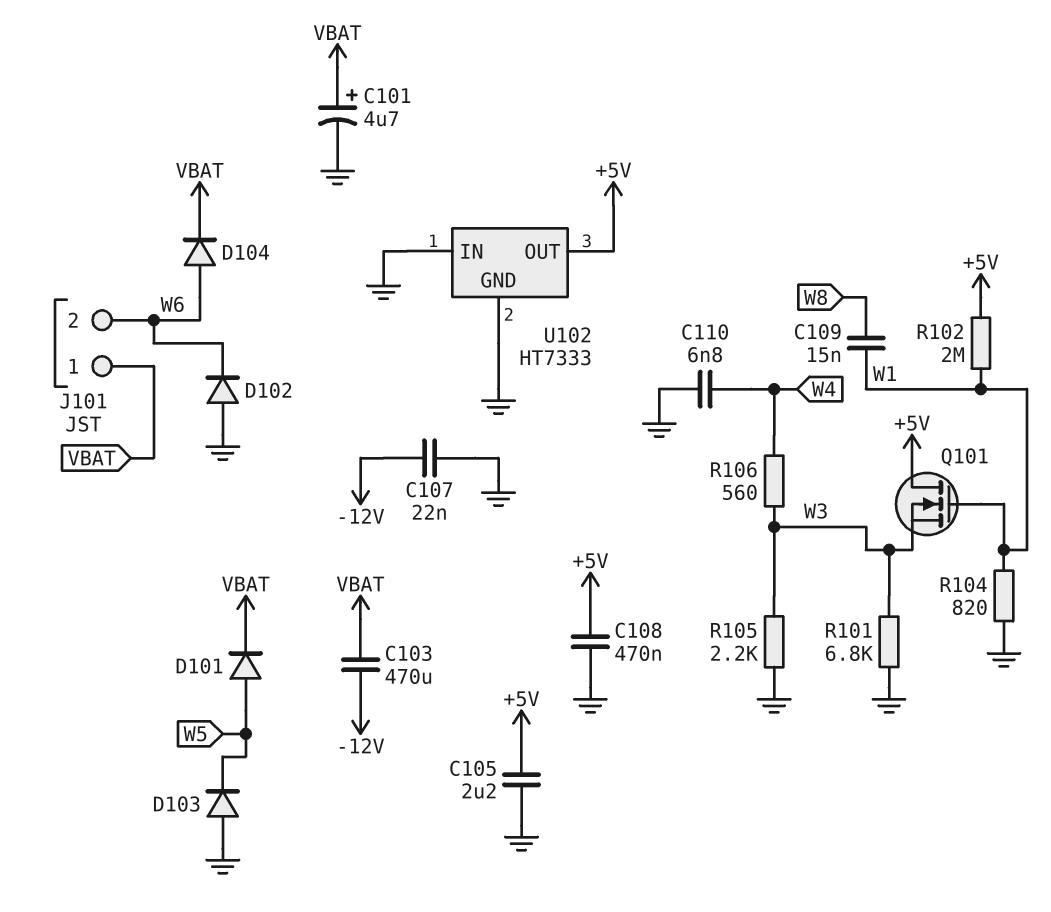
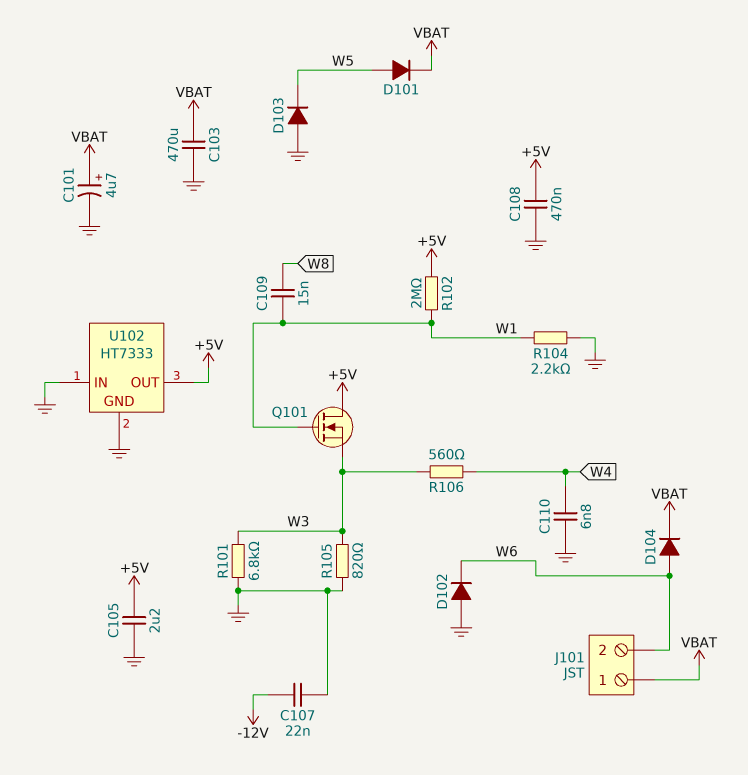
C103: 470uF (-12V, VBAT) -> 470uF (GND, VBAT)
R104: 820 (GND, W1) -> 2.2k (GND, W1)
R105: 2.2k (GND, W3) -> 820 (GND, W3)

